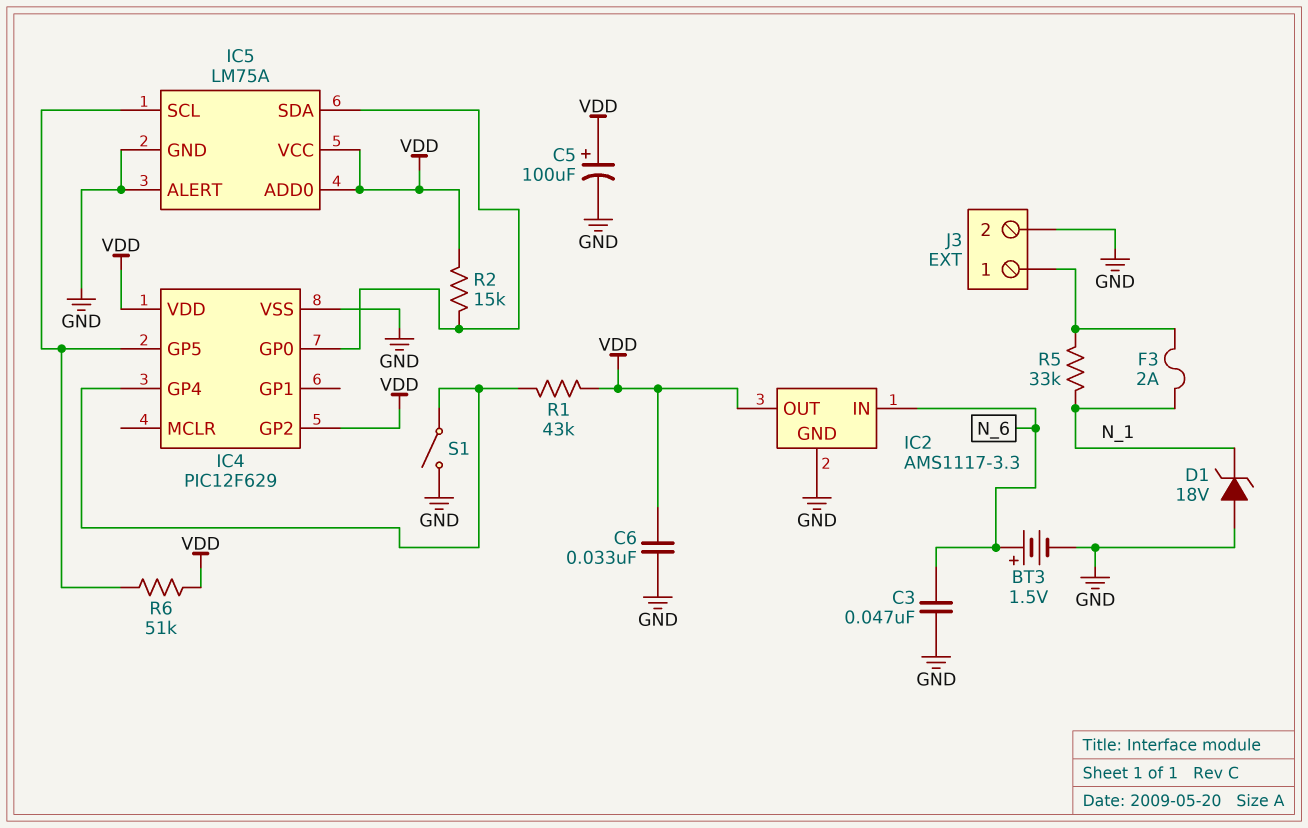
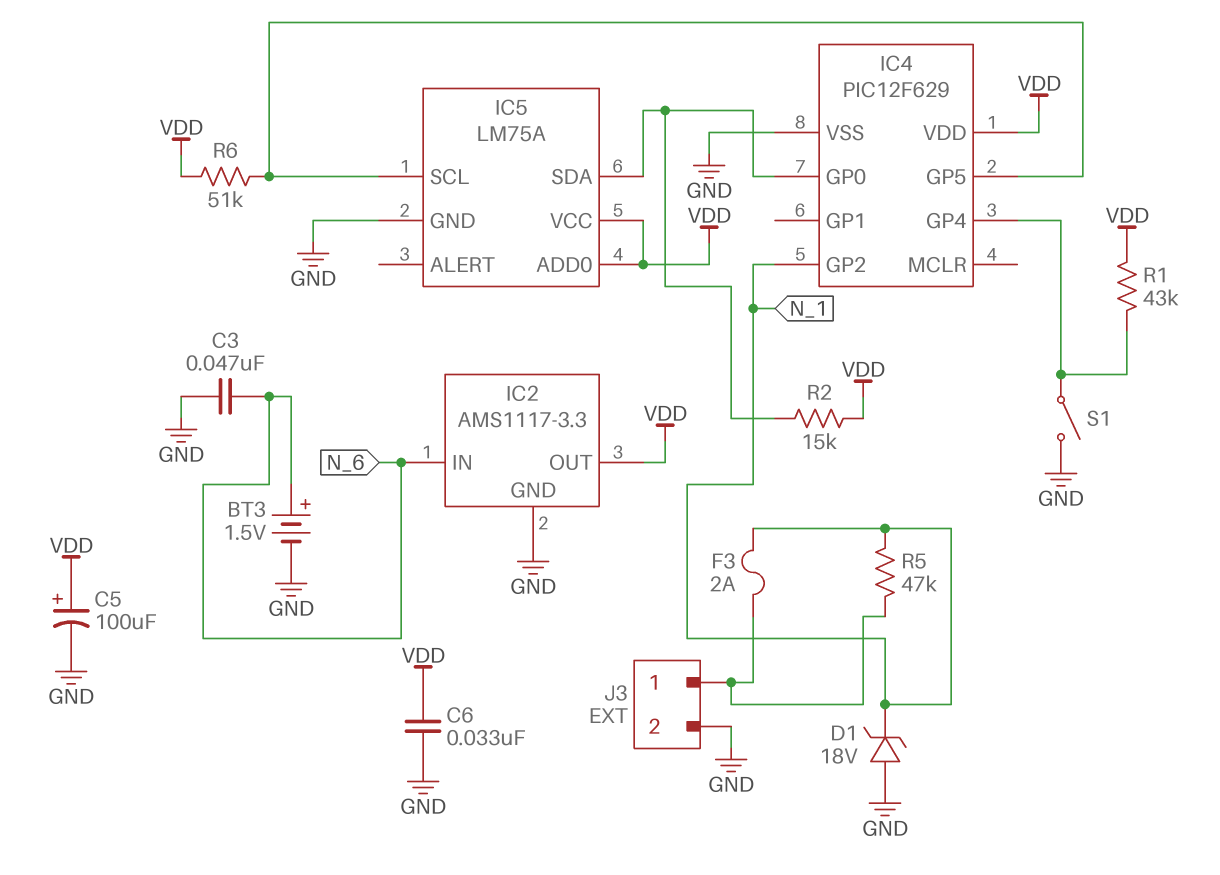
IC4 pin GP2: VDD -> N_1
IC5 pin ALERT: GND -> none
R5: 33k (J3/1, N_1) -> 47k (J3/1, N_1)

